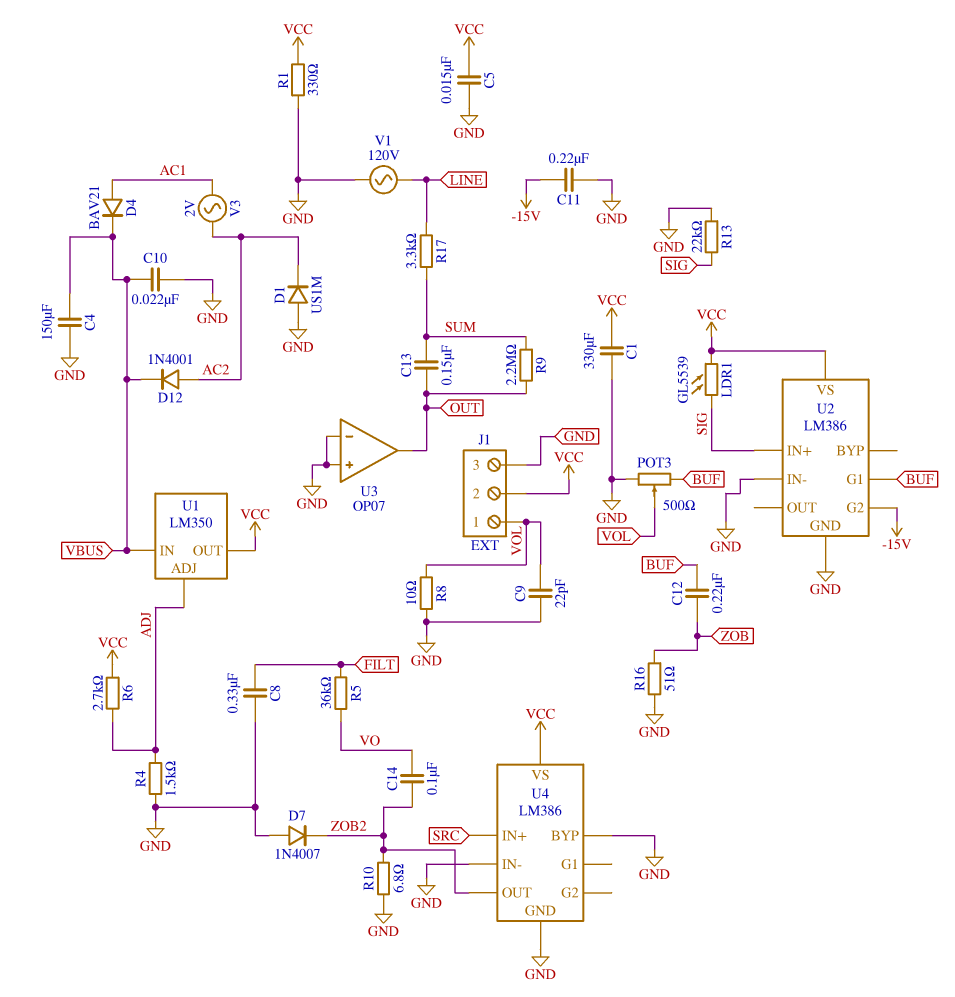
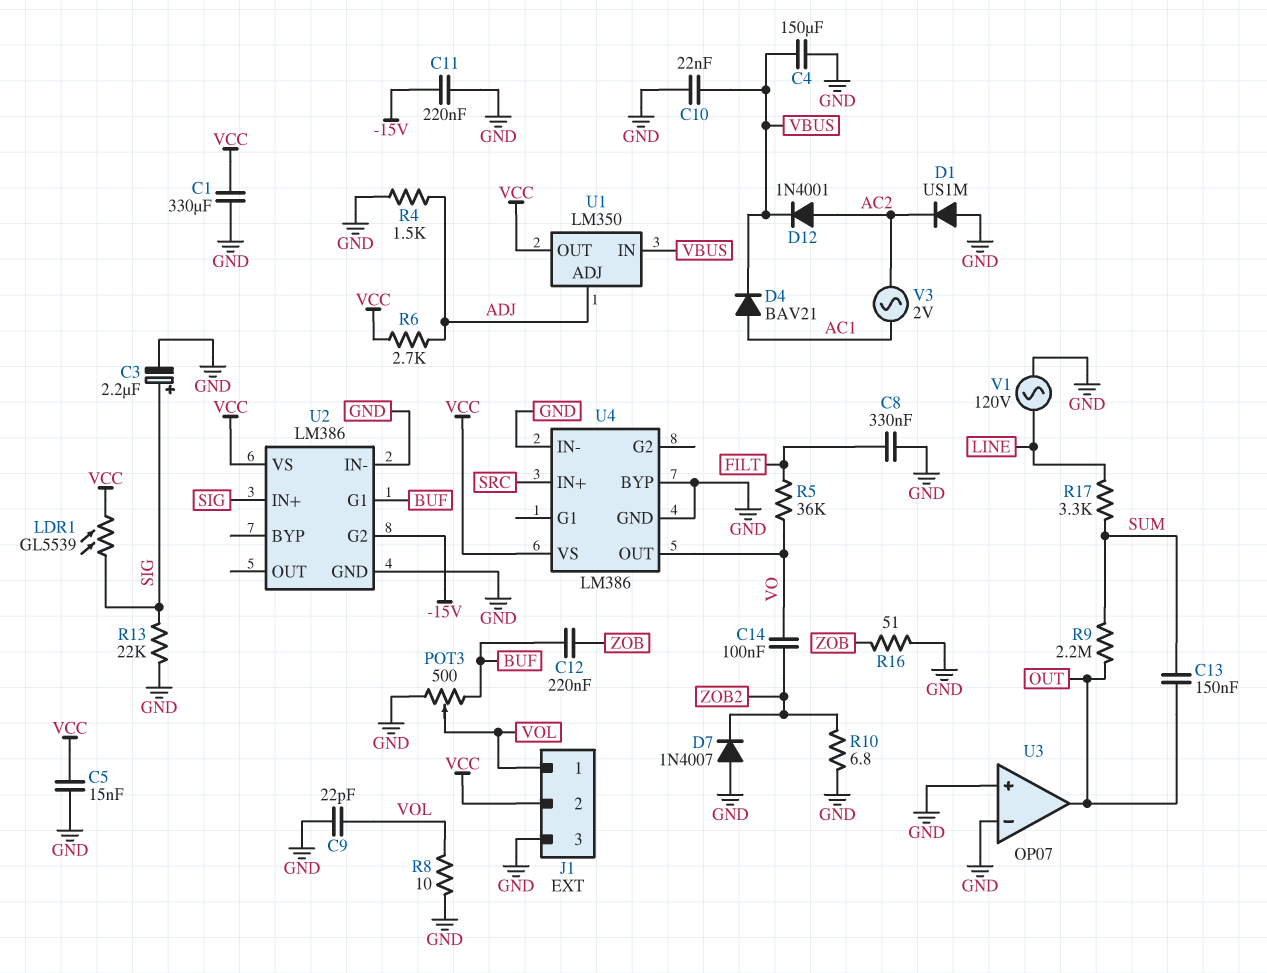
C3: none -> 2.2uF (plus SIG, minus GND)
R1: 330 (GND, VCC) -> none
U4 pin OUT: ZOB2 -> VO

